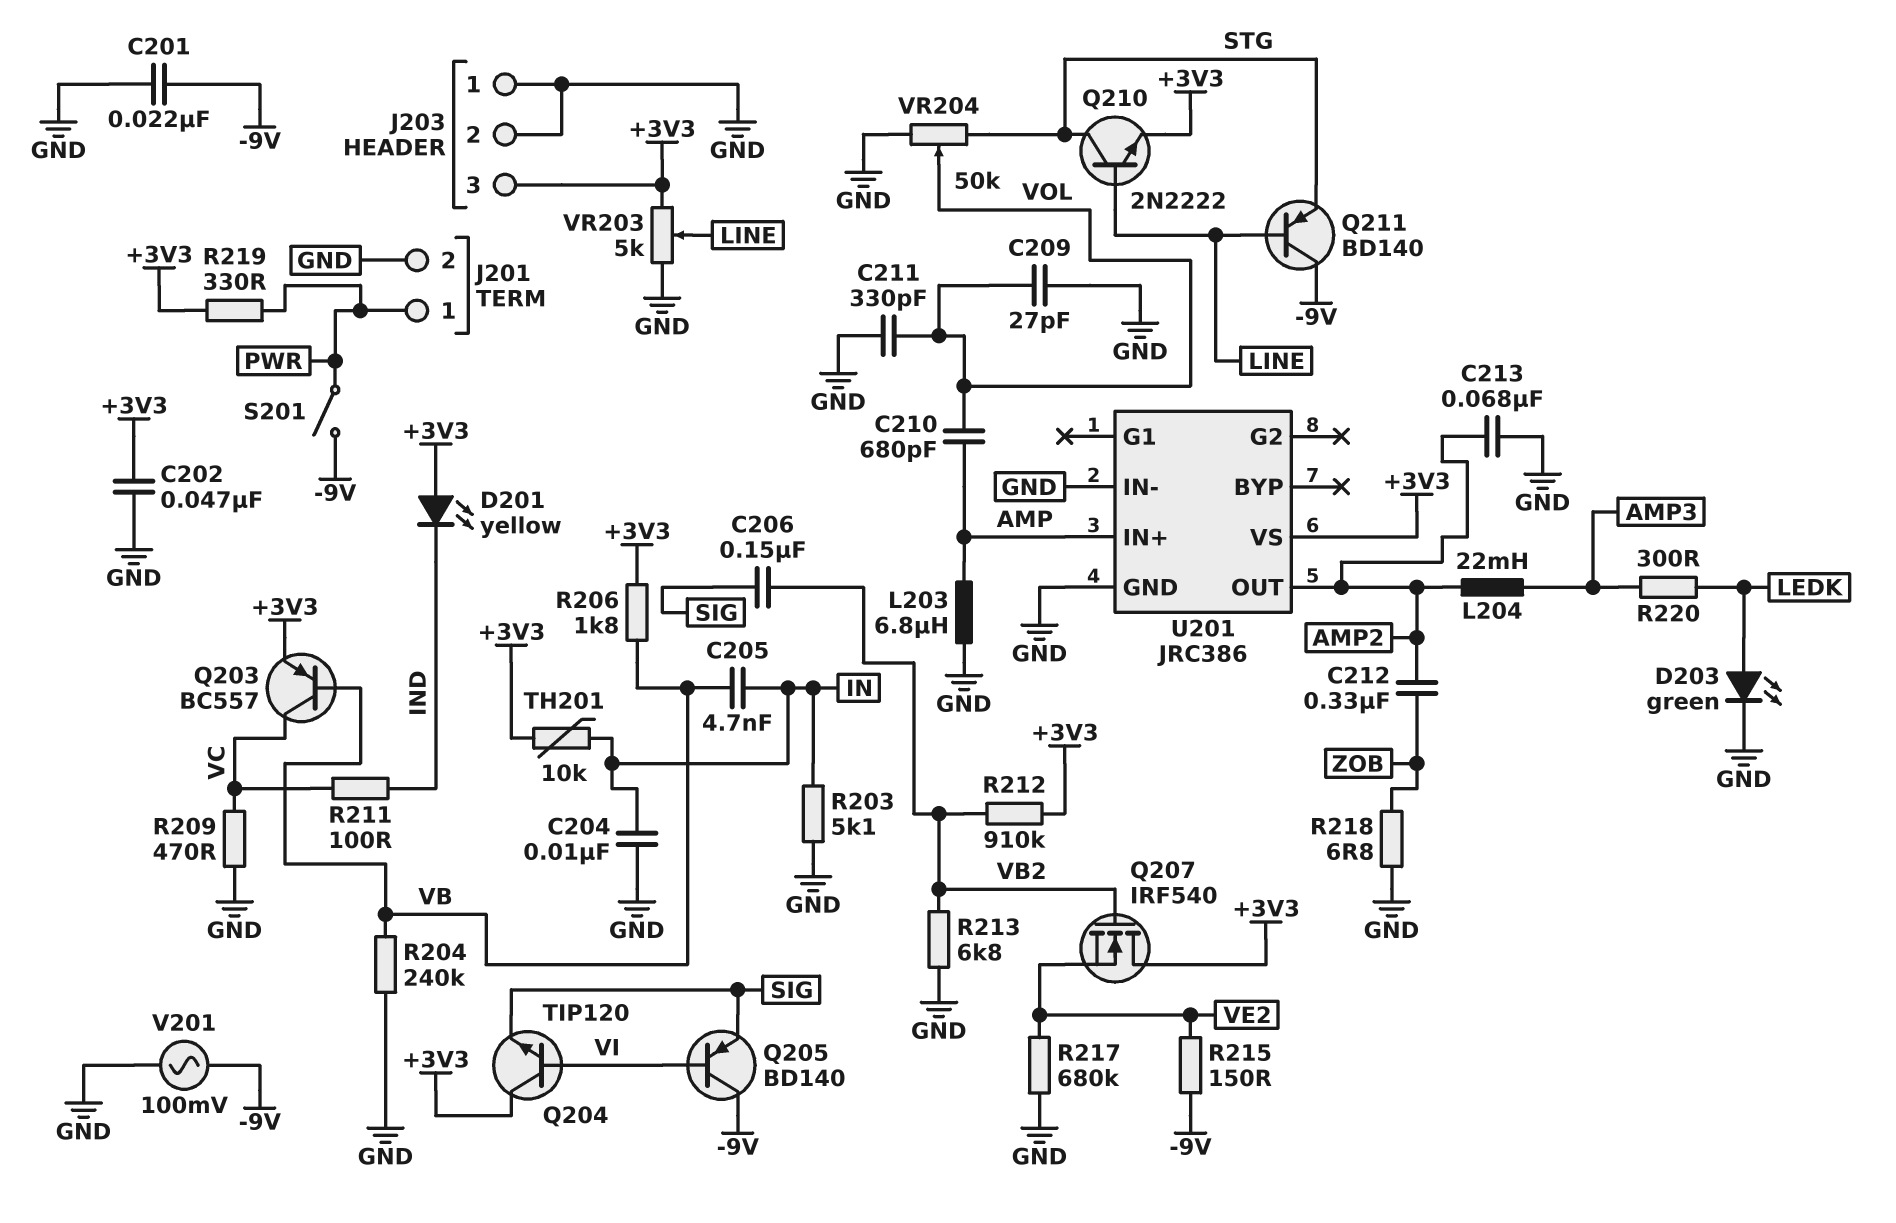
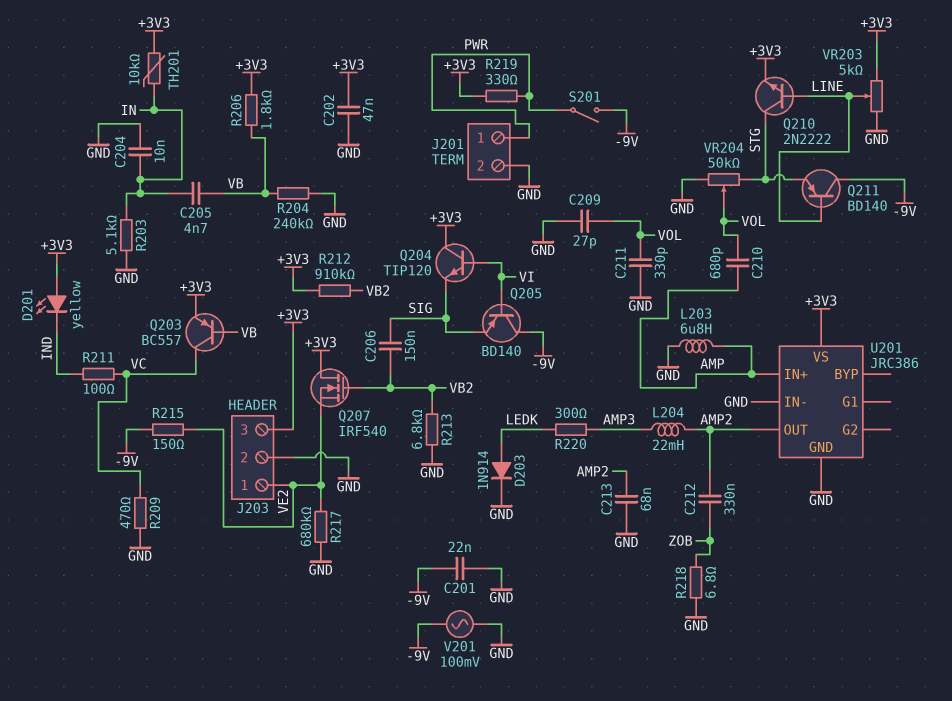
D203: LED green (A LEDK, K GND) -> diode 1N914 (A LEDK, K GND)
J203 pin 1: GND -> VE2

